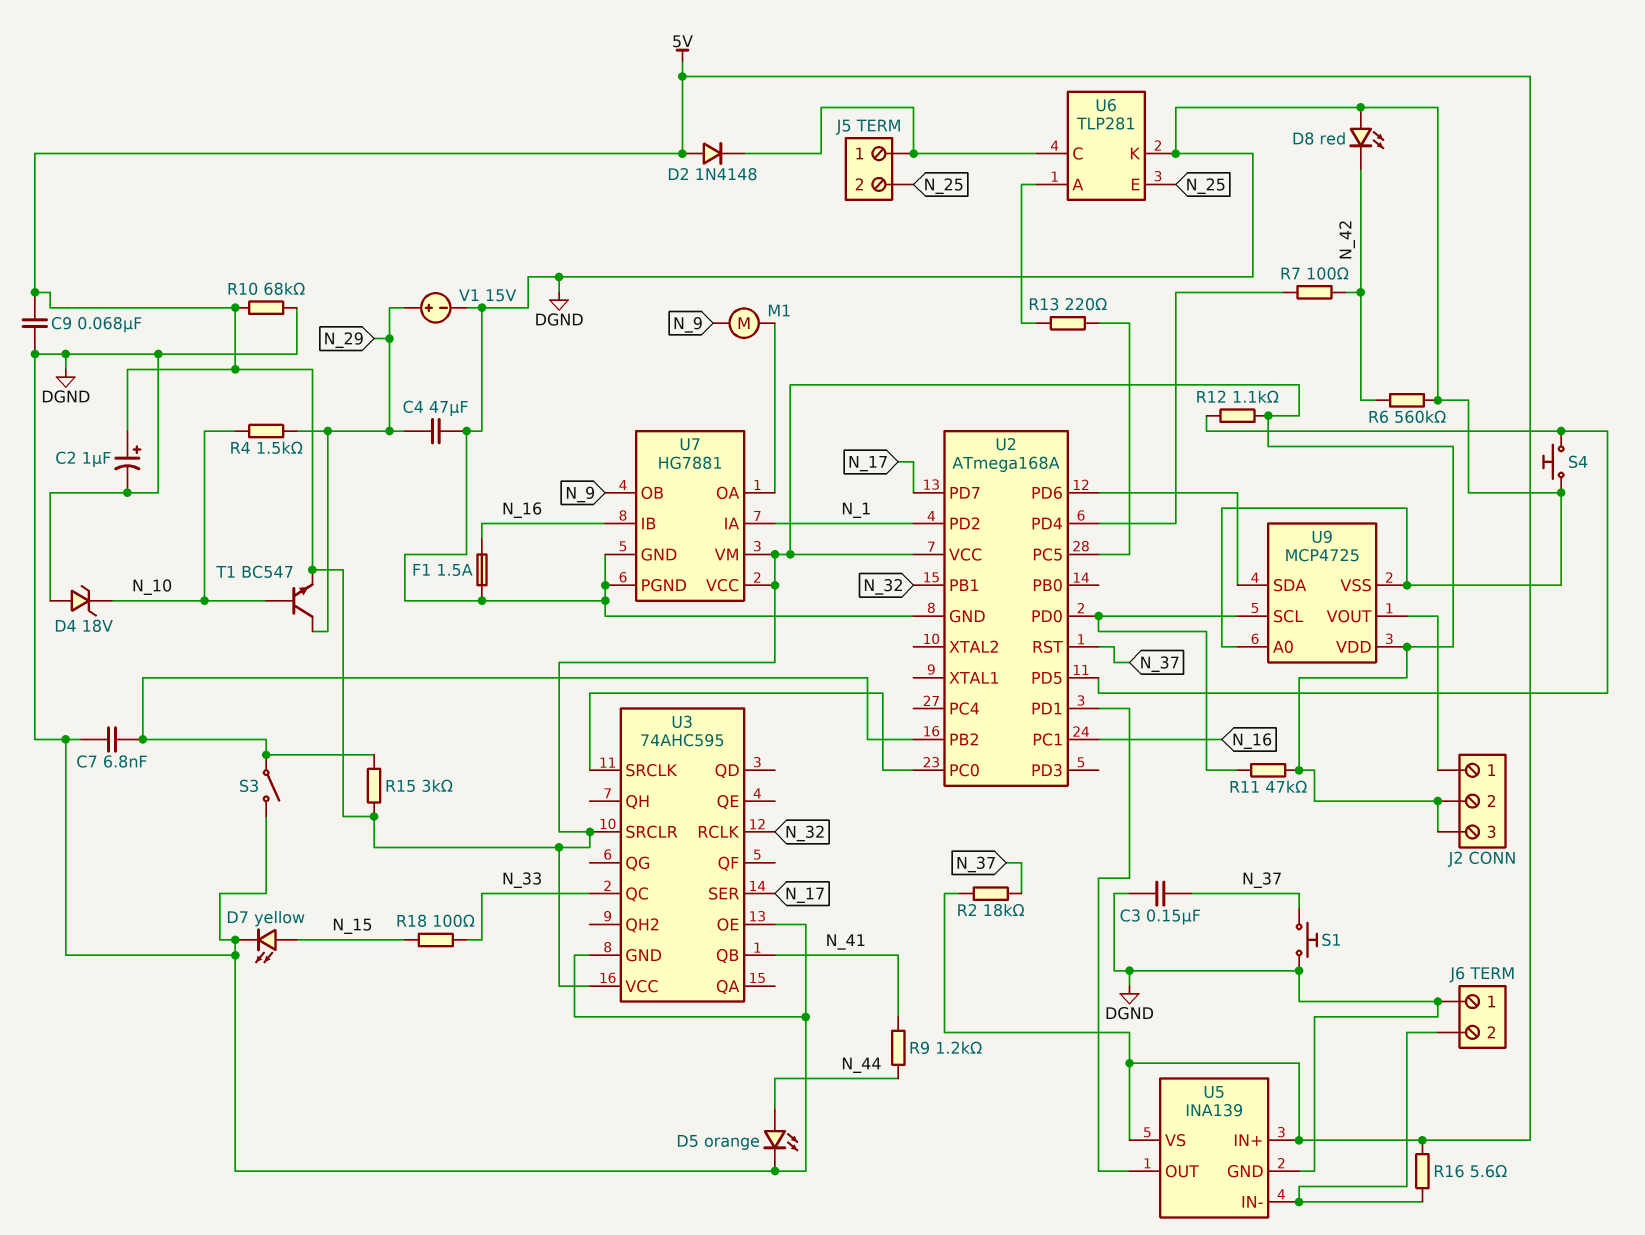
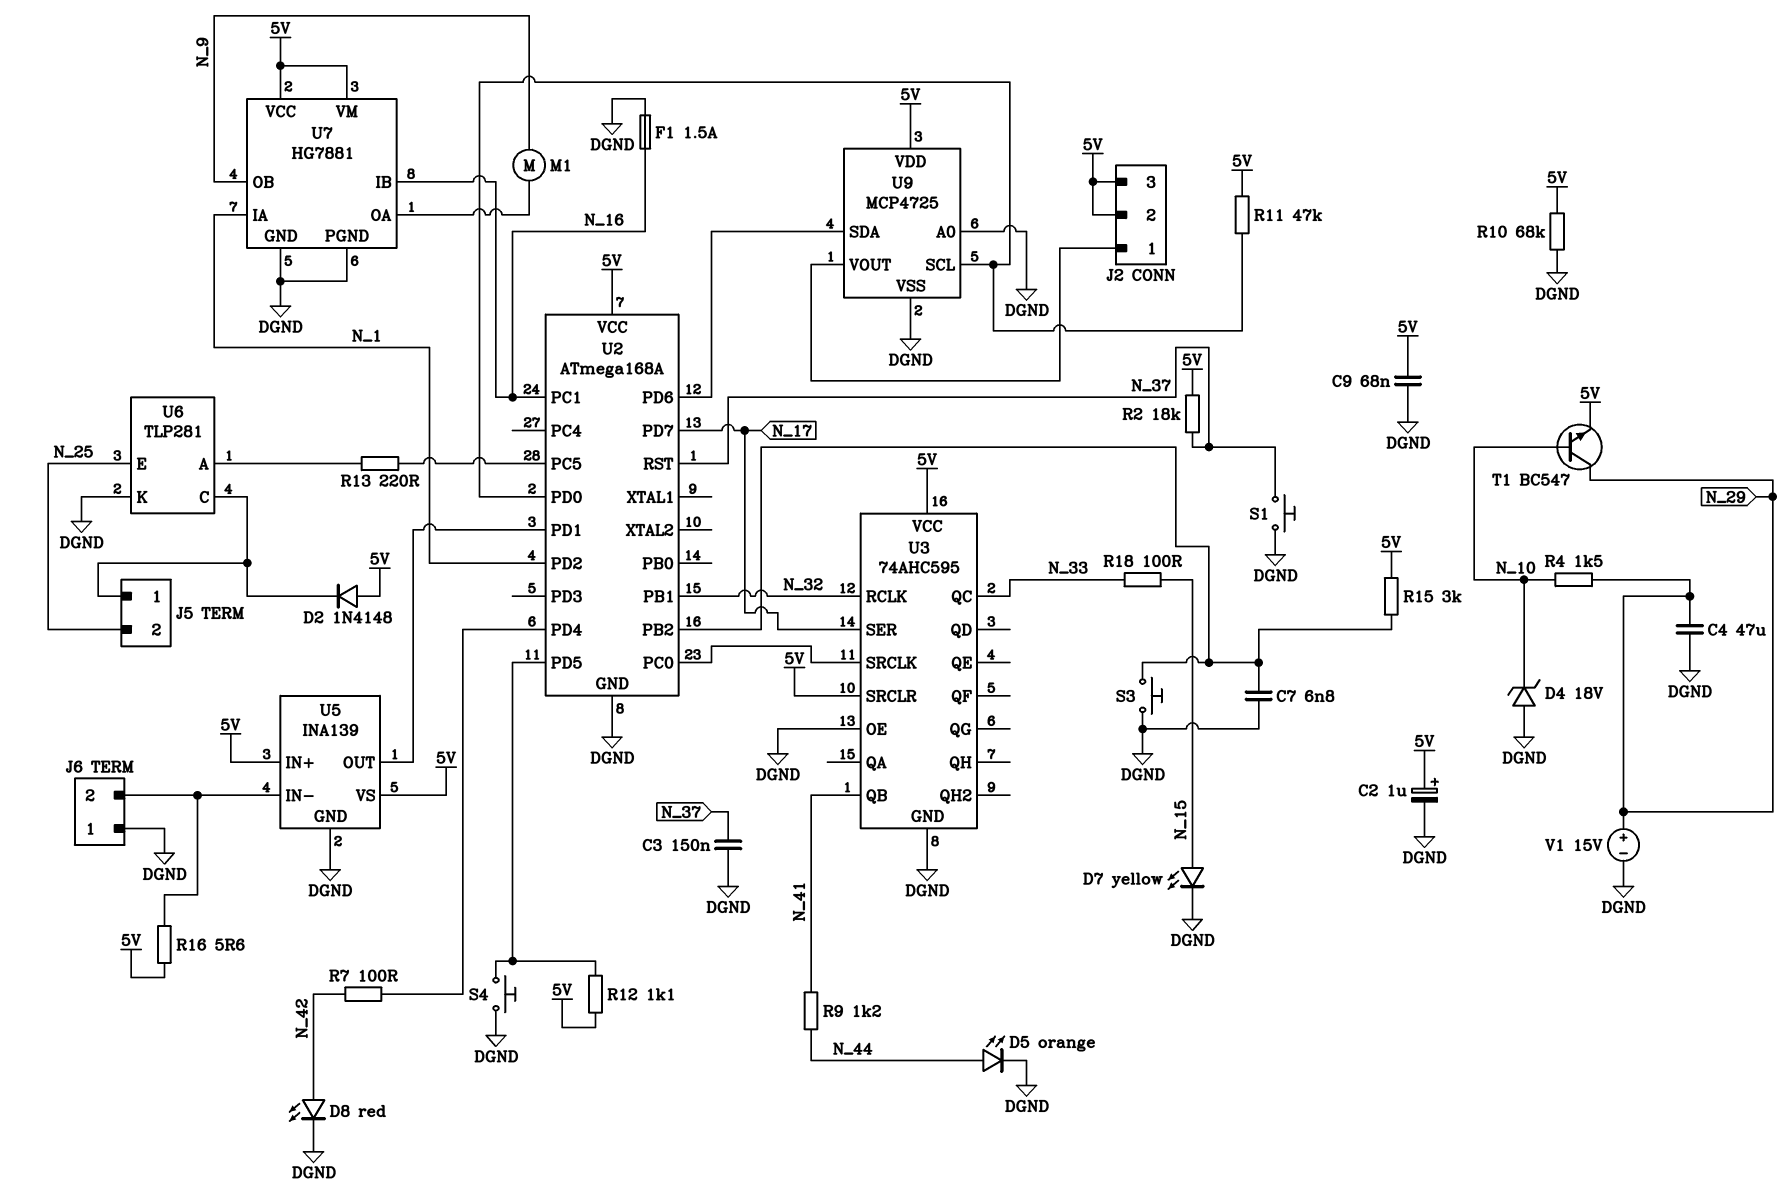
D8: LED red (A DGND, K N_42) -> LED red (A N_42, K DGND)
R6: 560k (DGND, N_42) -> none
S3: switch (DGND, U2/PB2) -> button (DGND, U2/PB2)

